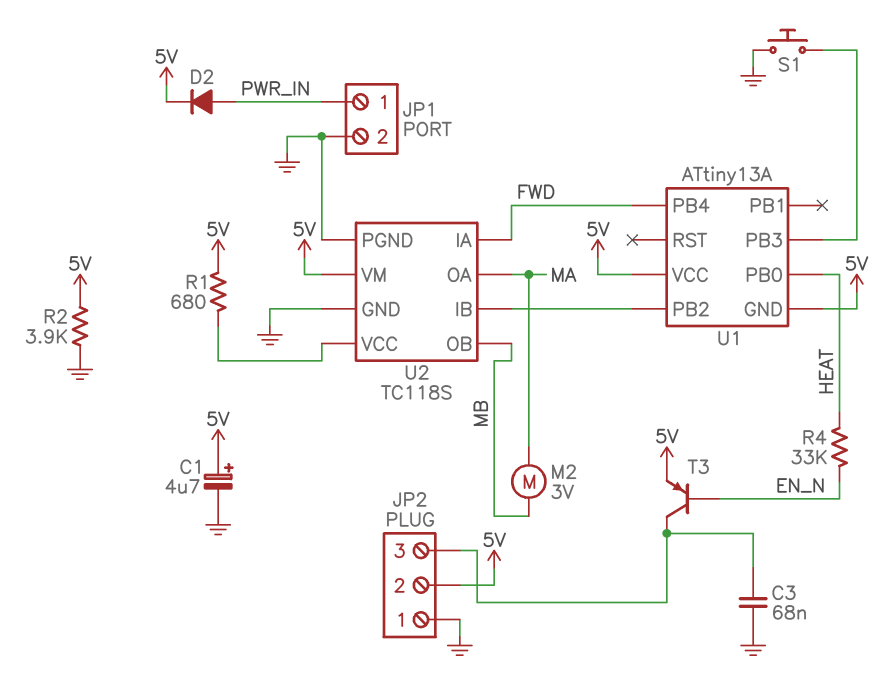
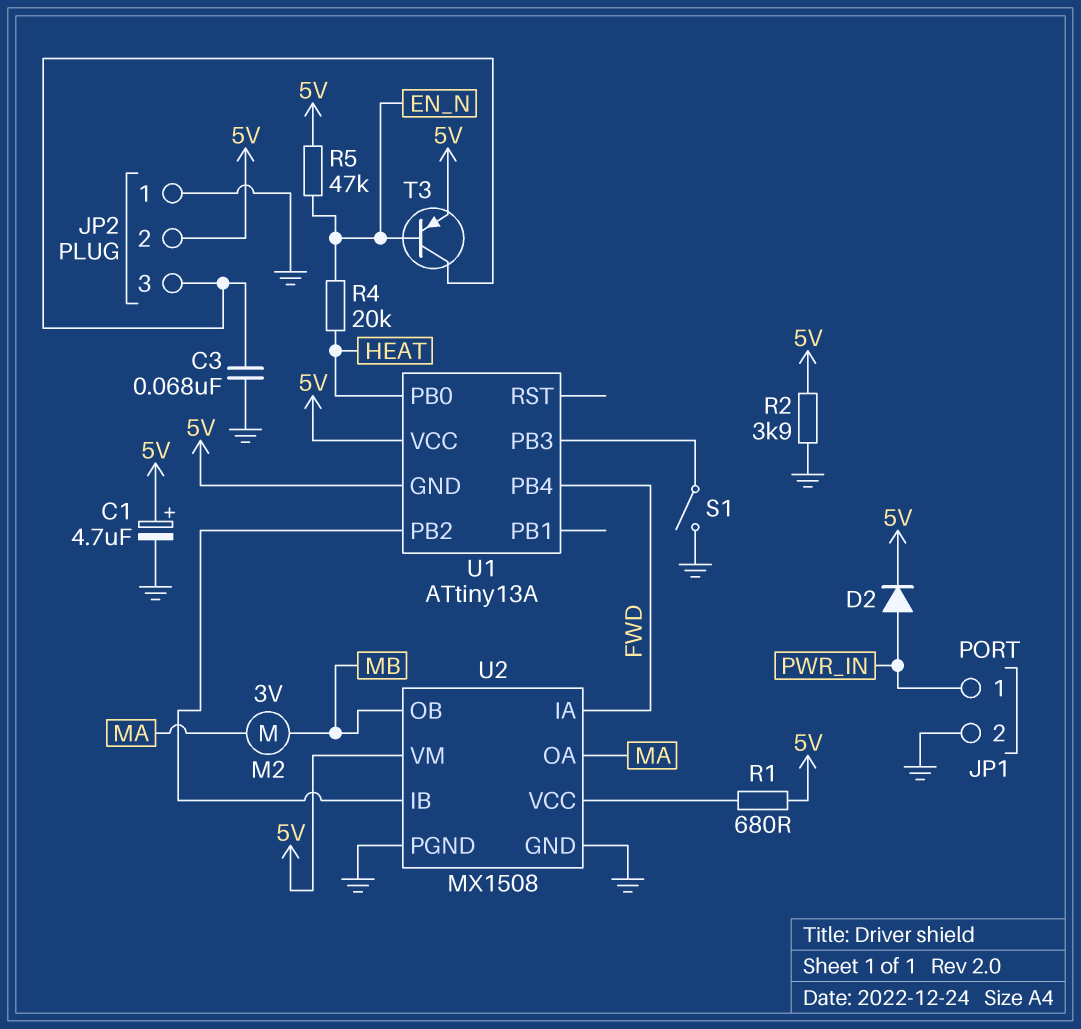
R4: 33k (EN_N, HEAT) -> 20k (EN_N, HEAT)
R5: none -> 47k (5V, EN_N)
S1: button (GND, U1/PB3) -> switch (GND, U1/PB3)
U2: TC118S -> MX1508

